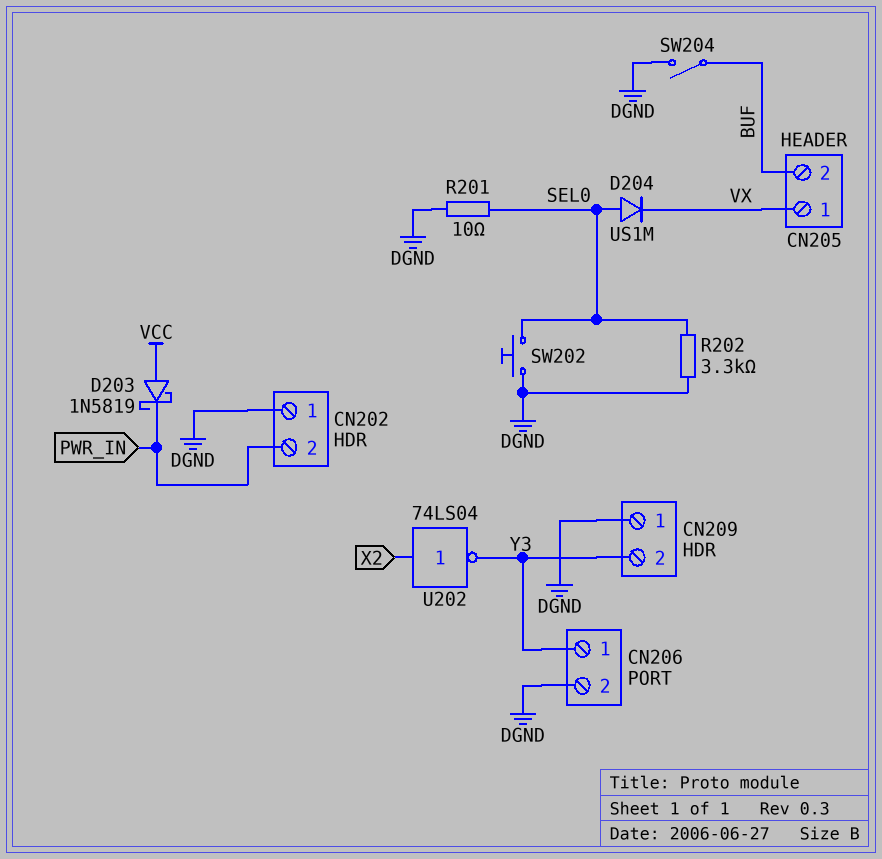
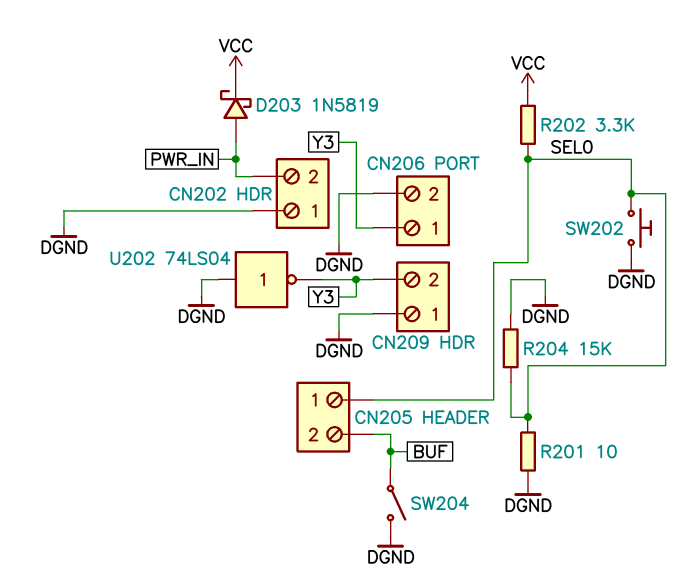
CN205 pin 1: VX -> SEL0
D203: schottky 1N5819 (A VCC, K PWR_IN) -> schottky 1N5819 (A PWR_IN, K VCC)
D204: diode US1M (A SEL0, K VX) -> none
R202: 3.3k (DGND, SEL0) -> 3.3k (SEL0, VCC)
R204: none -> 15k (DGND, SEL0)
U202: NOT 74LS04 (in X2, out Y3) -> NOT 74LS04 (in DGND, out Y3)

